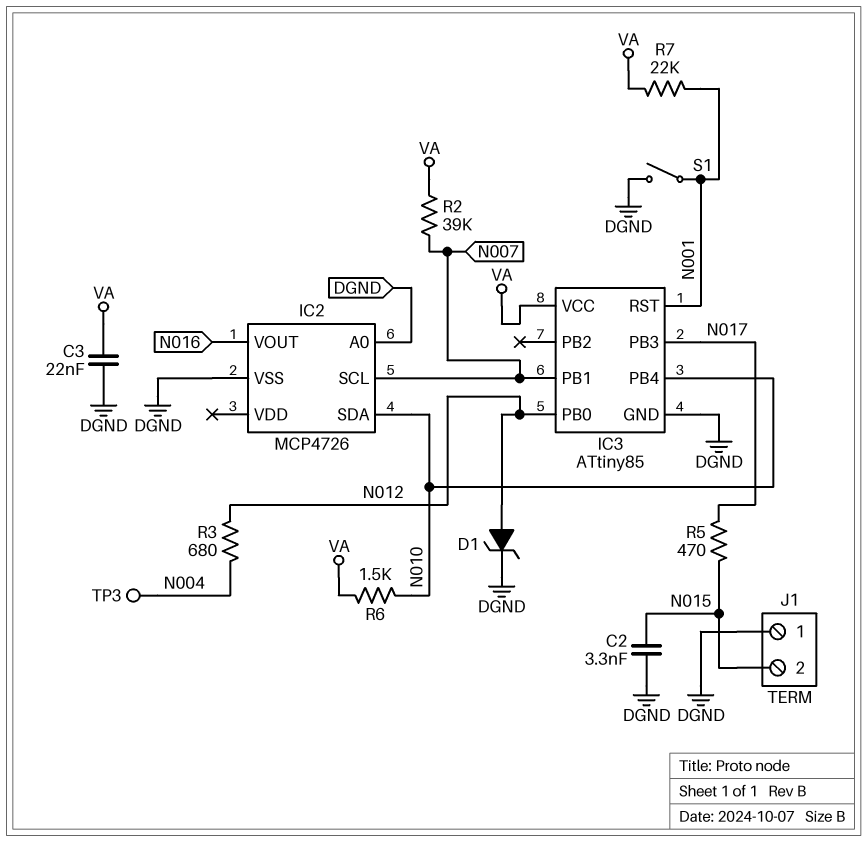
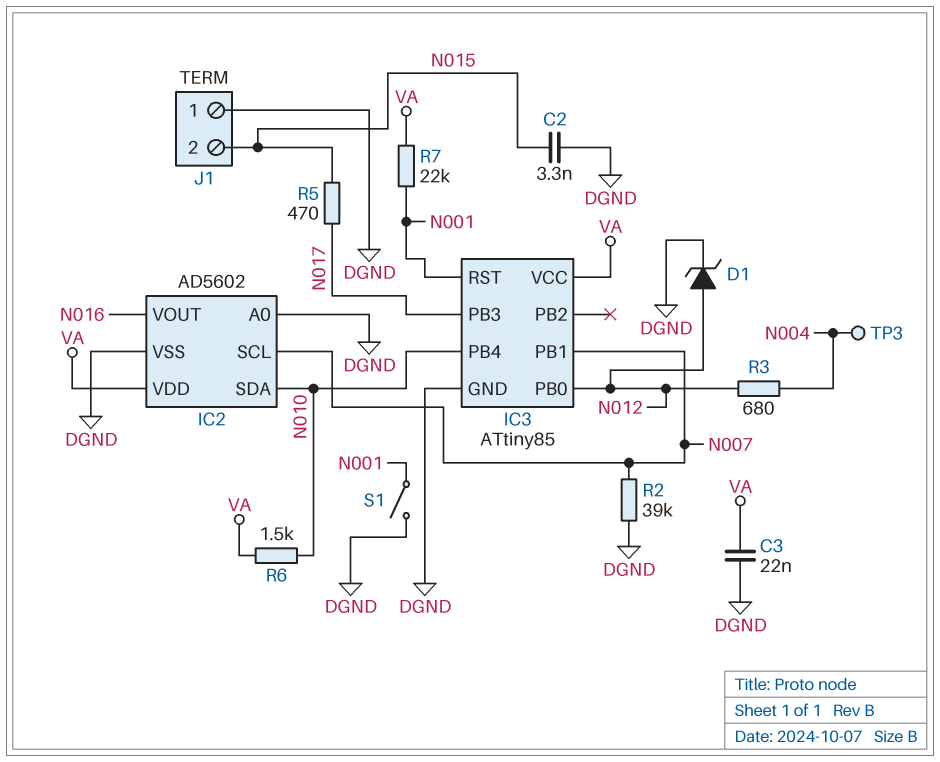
IC2: MCP4726 -> AD5602
IC2 pin VDD: none -> VA
R2: 39k (N007, VA) -> 39k (DGND, N007)

